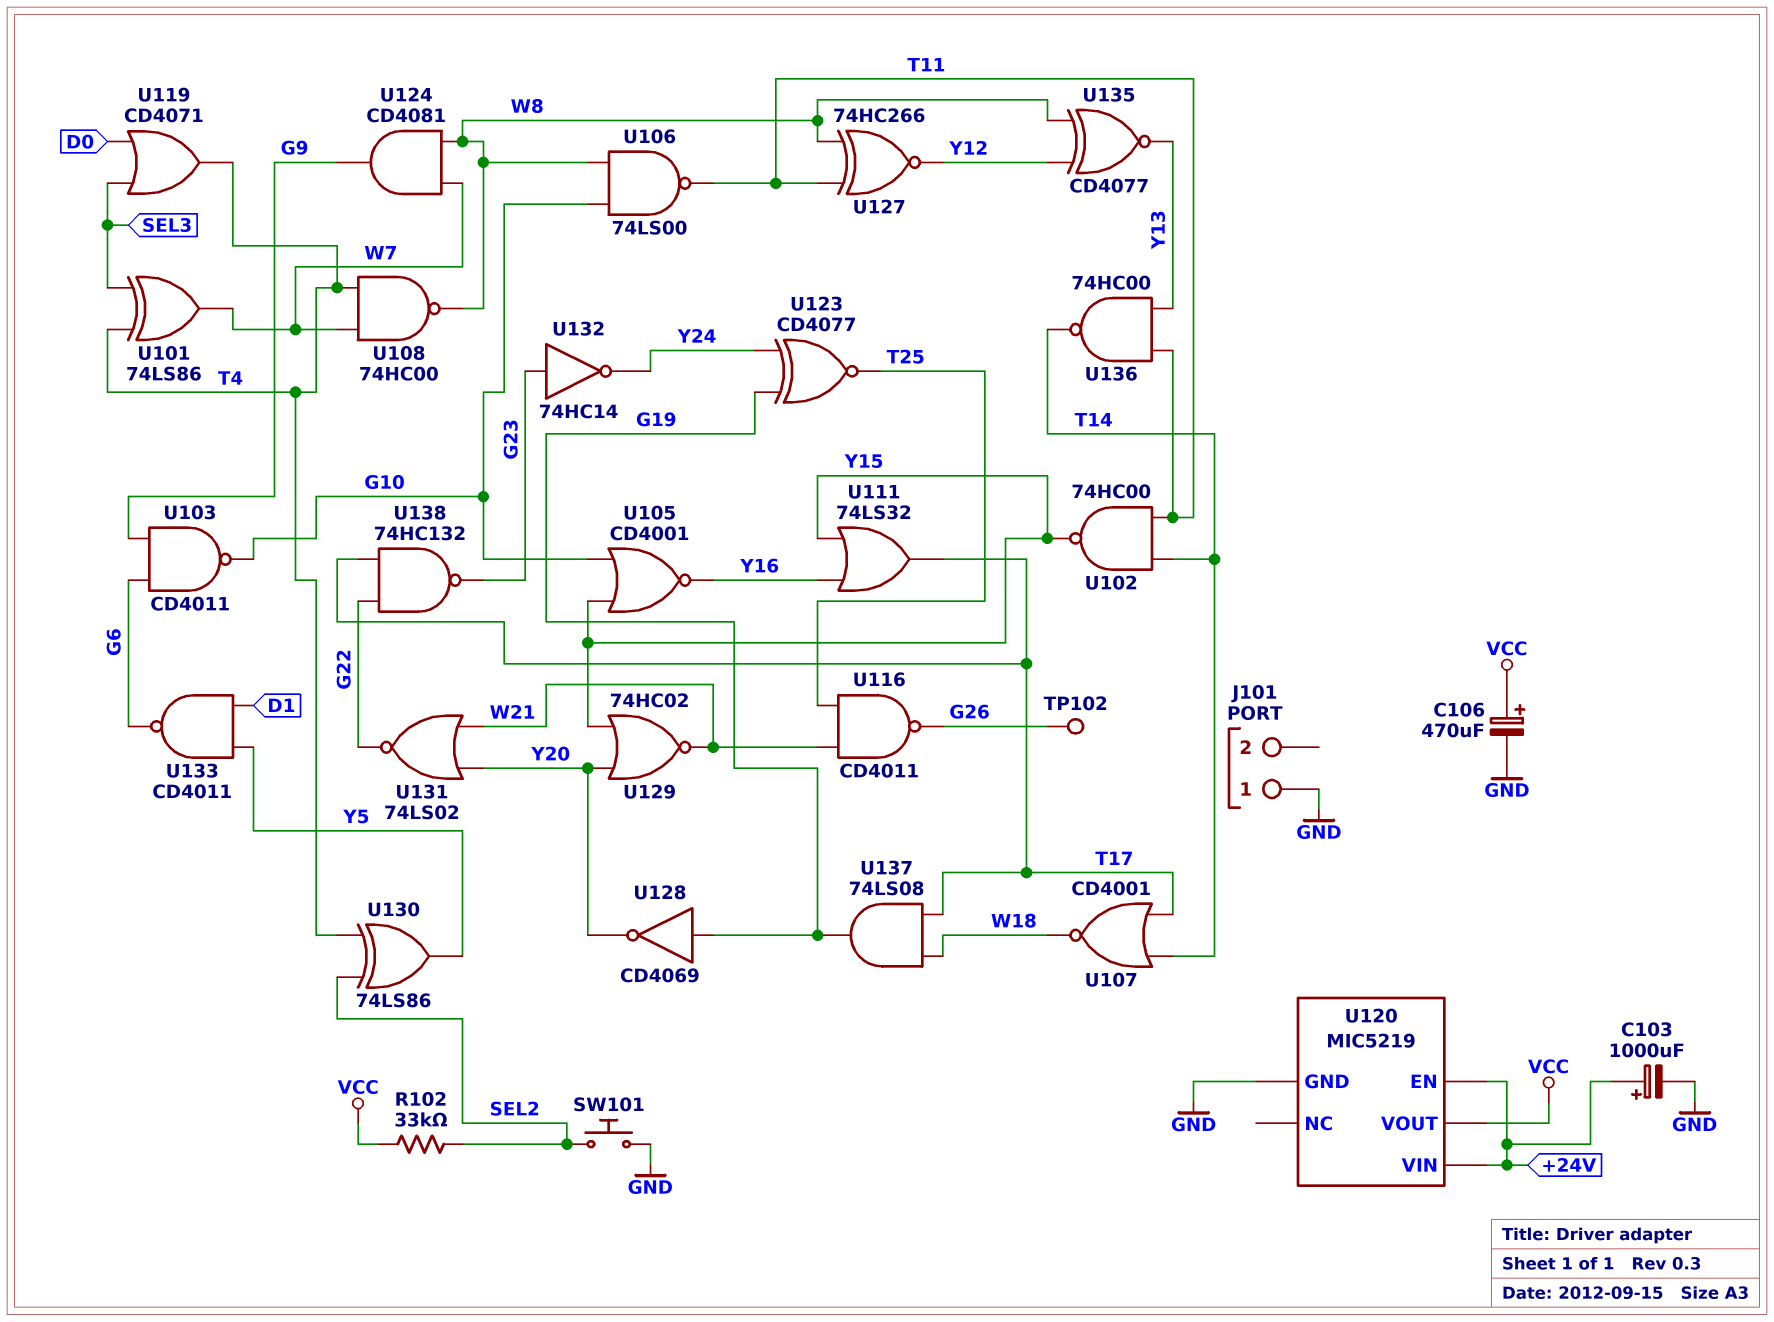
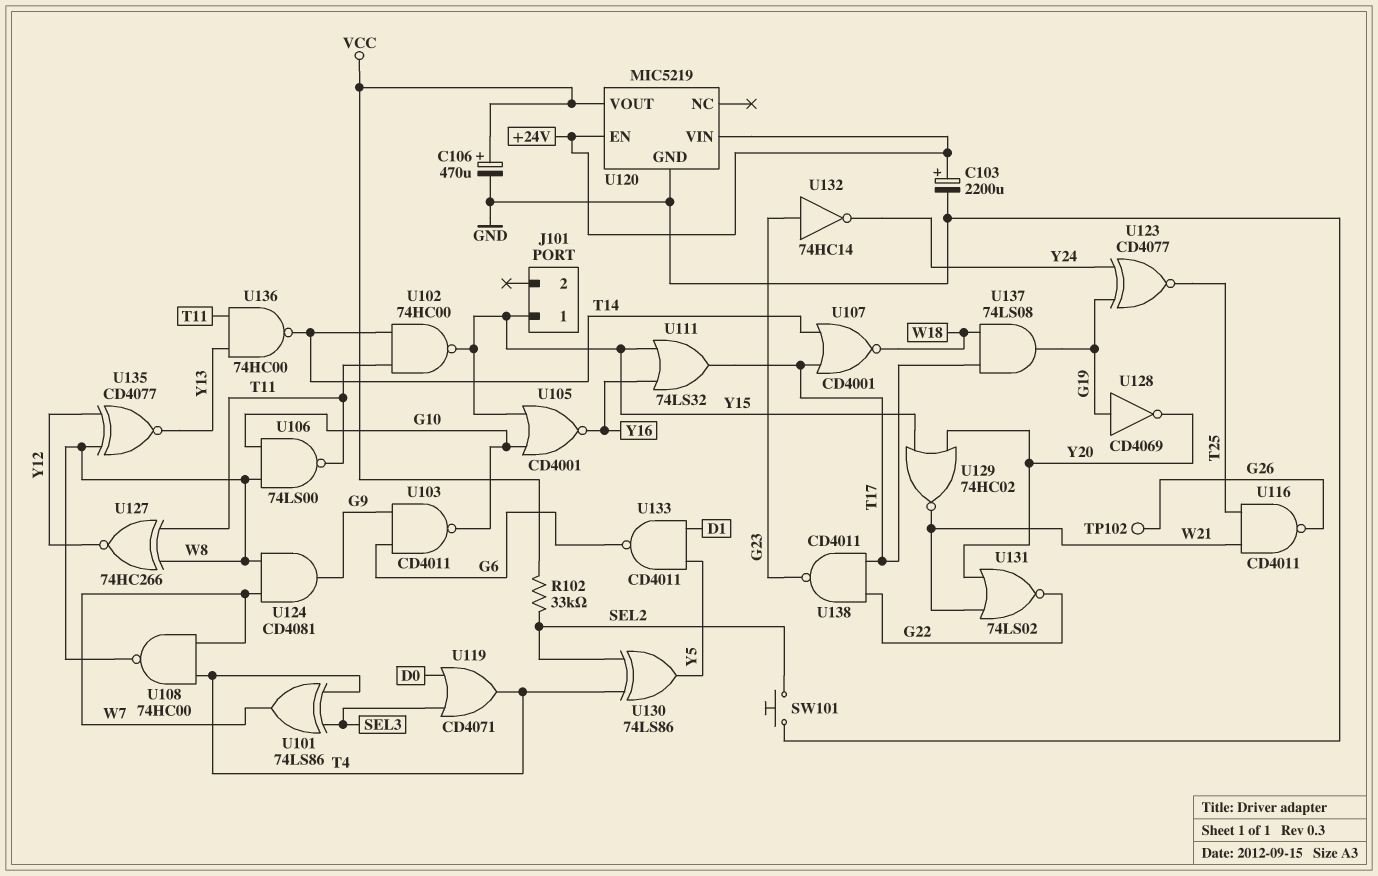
C103: 1000uF (plus +24V, minus GND) -> 2200uF (plus +24V, minus GND)
J101 pin 1: GND -> Y15
U138: NAND 74HC132 (in G22, in T17, out G23) -> NAND CD4011 (in G22, in T17, out G23)

